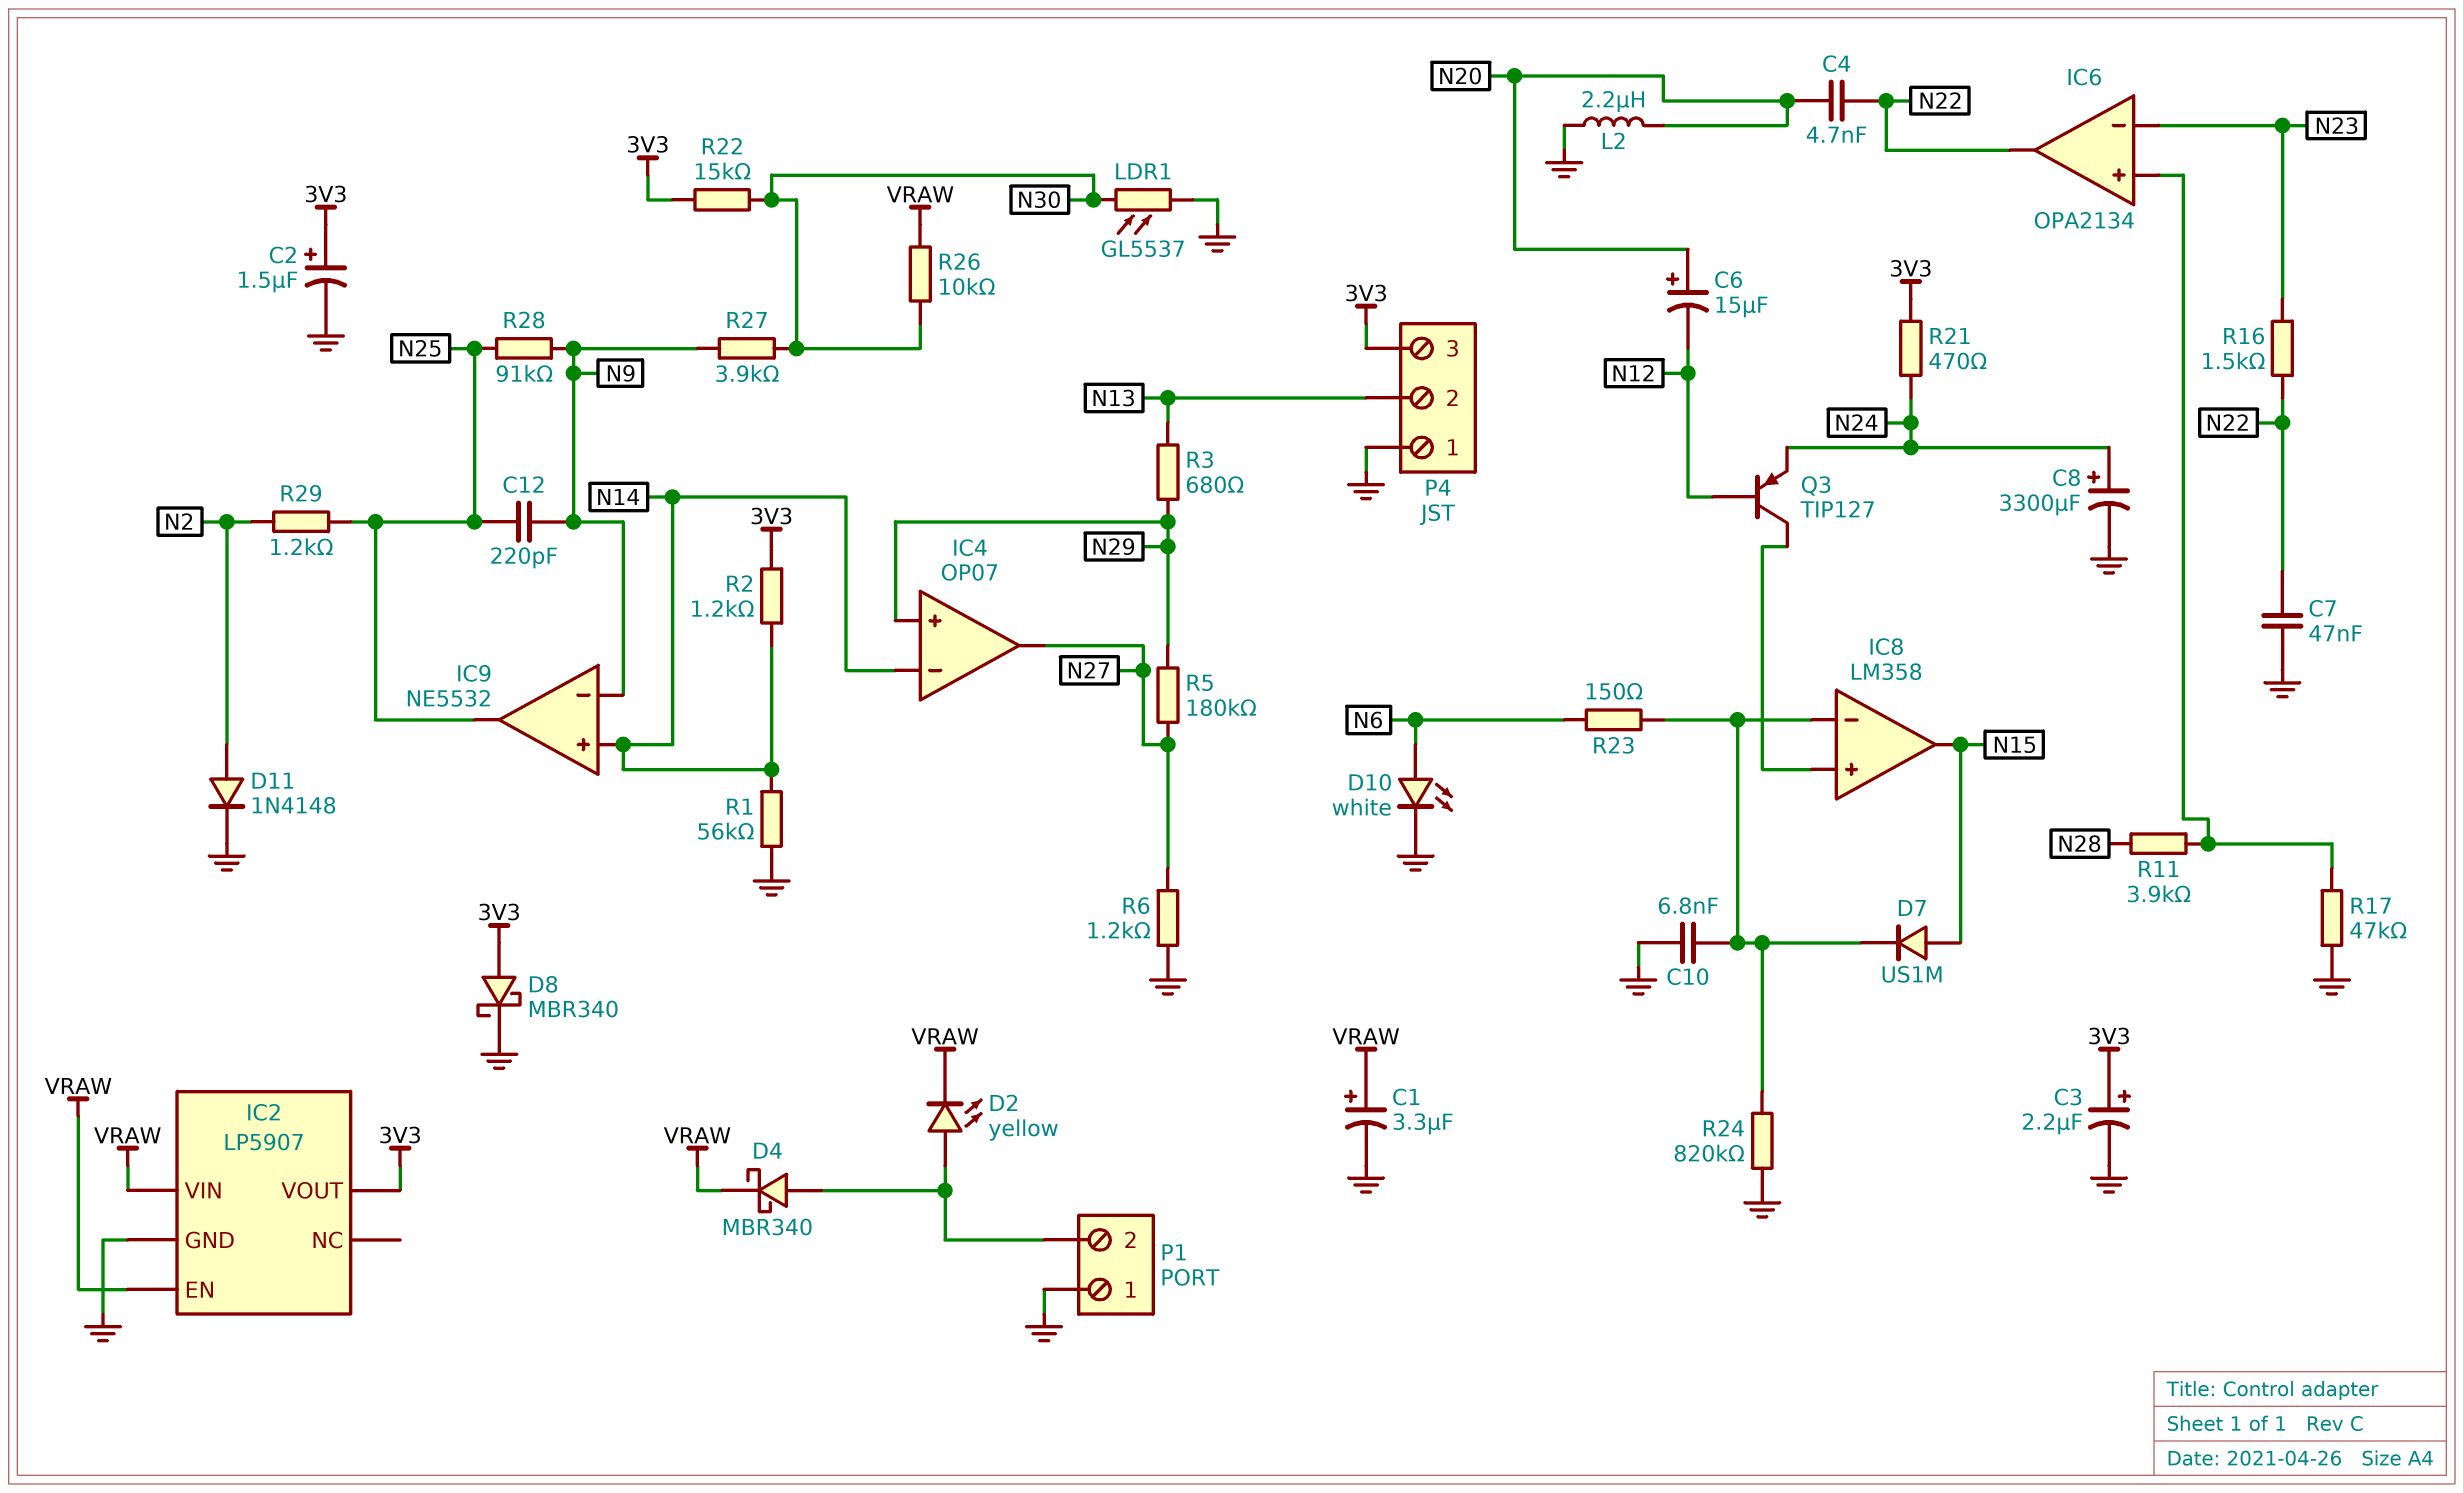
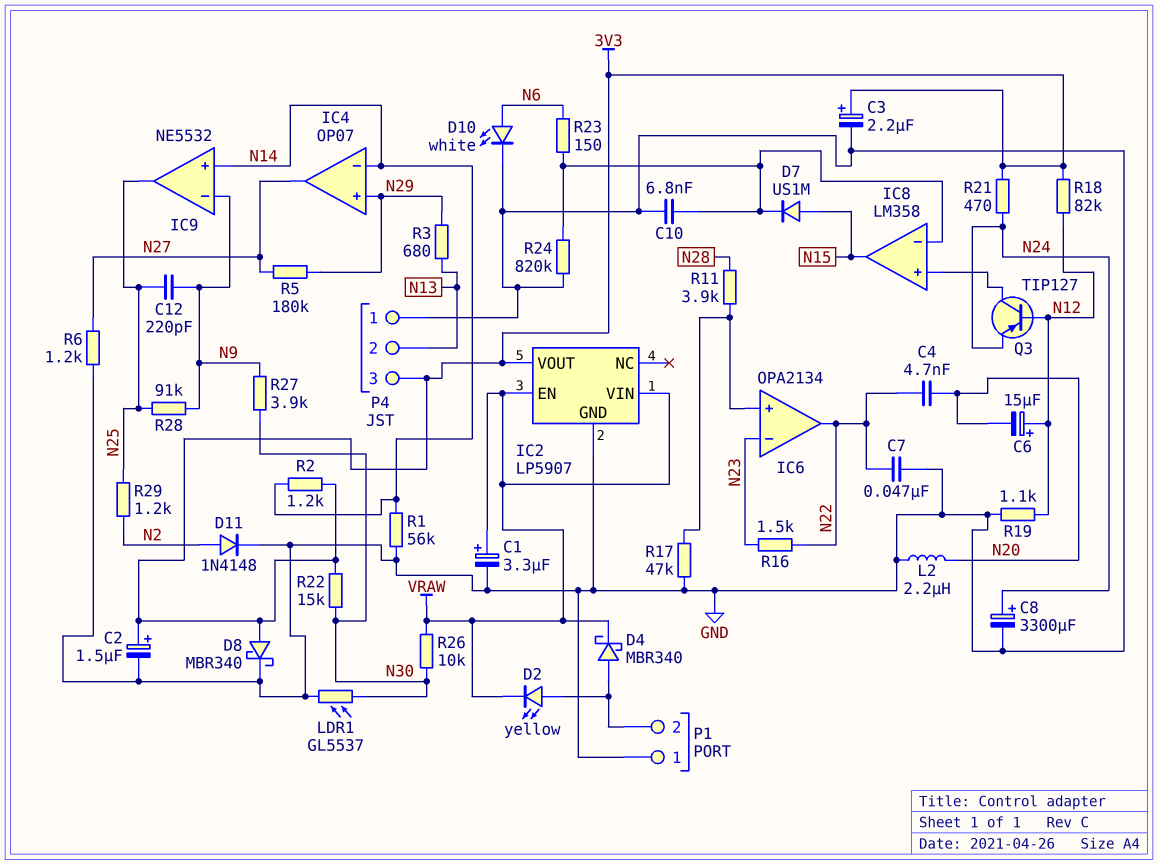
C6: 15uF (plus N20, minus N12) -> 15uF (plus N12, minus N20)
R18: none -> 82k (3V3, N12)
R19: none -> 1.1k (GND, N12)

